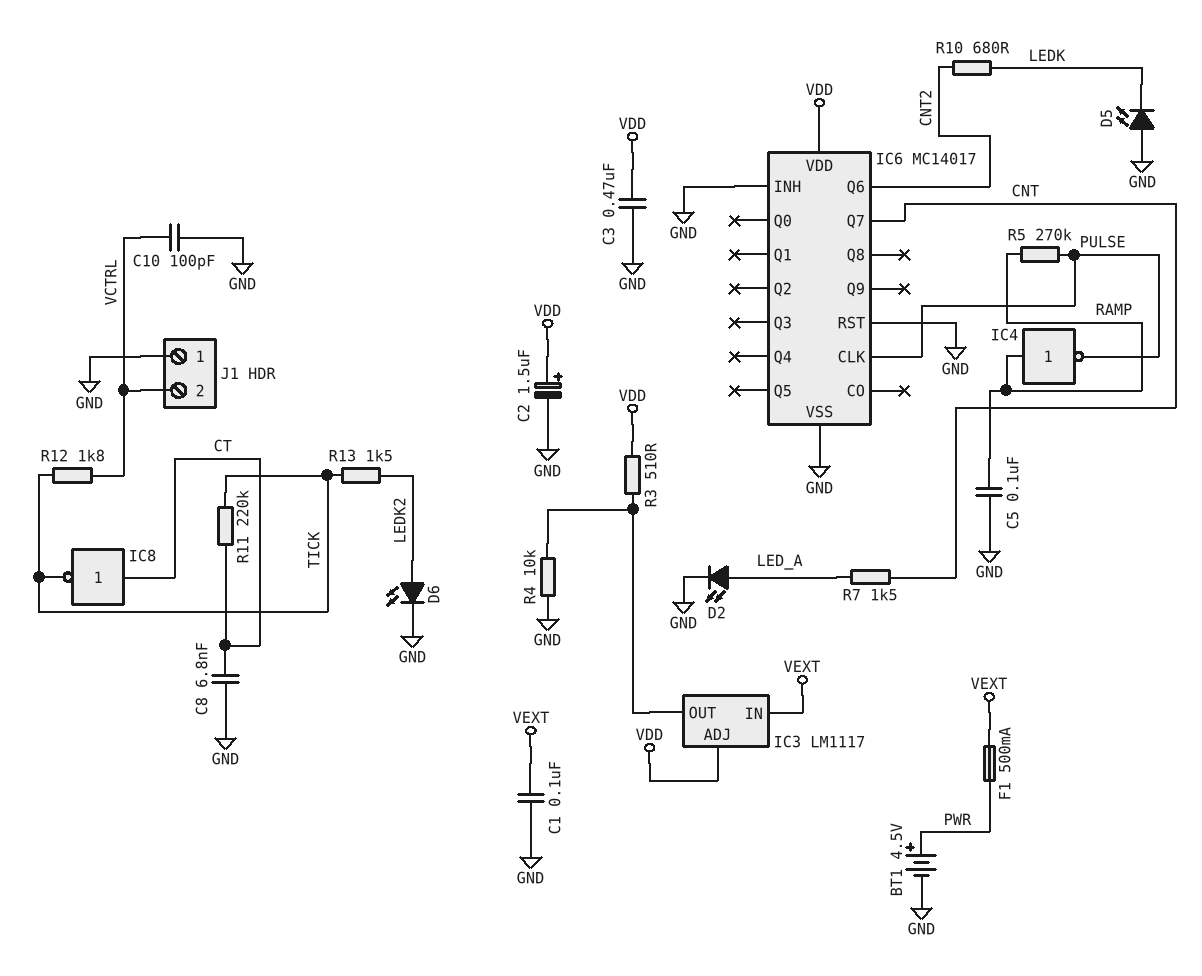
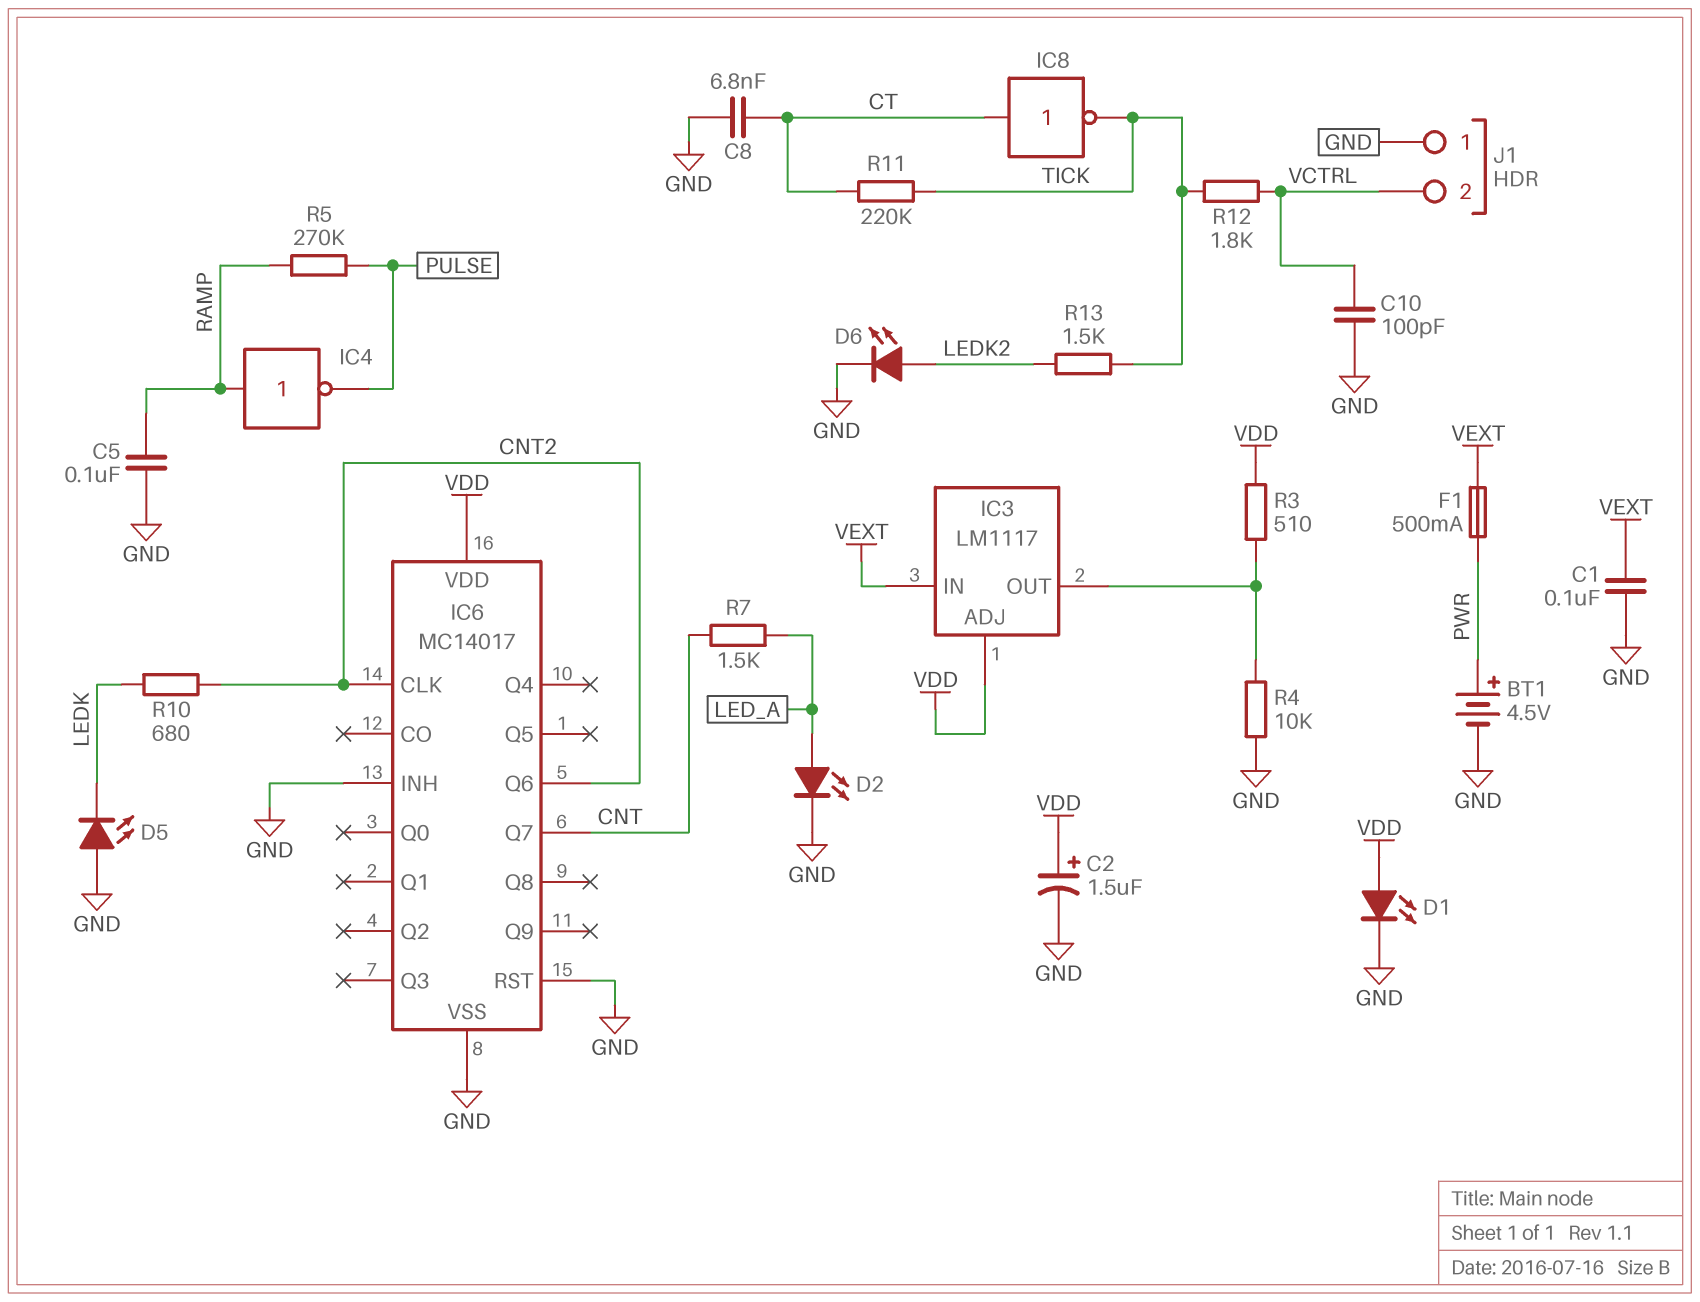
C3: 470nF (GND, VDD) -> none
D1: none -> LED (A VDD, K GND)
IC6 pin CLK: PULSE -> CNT2

